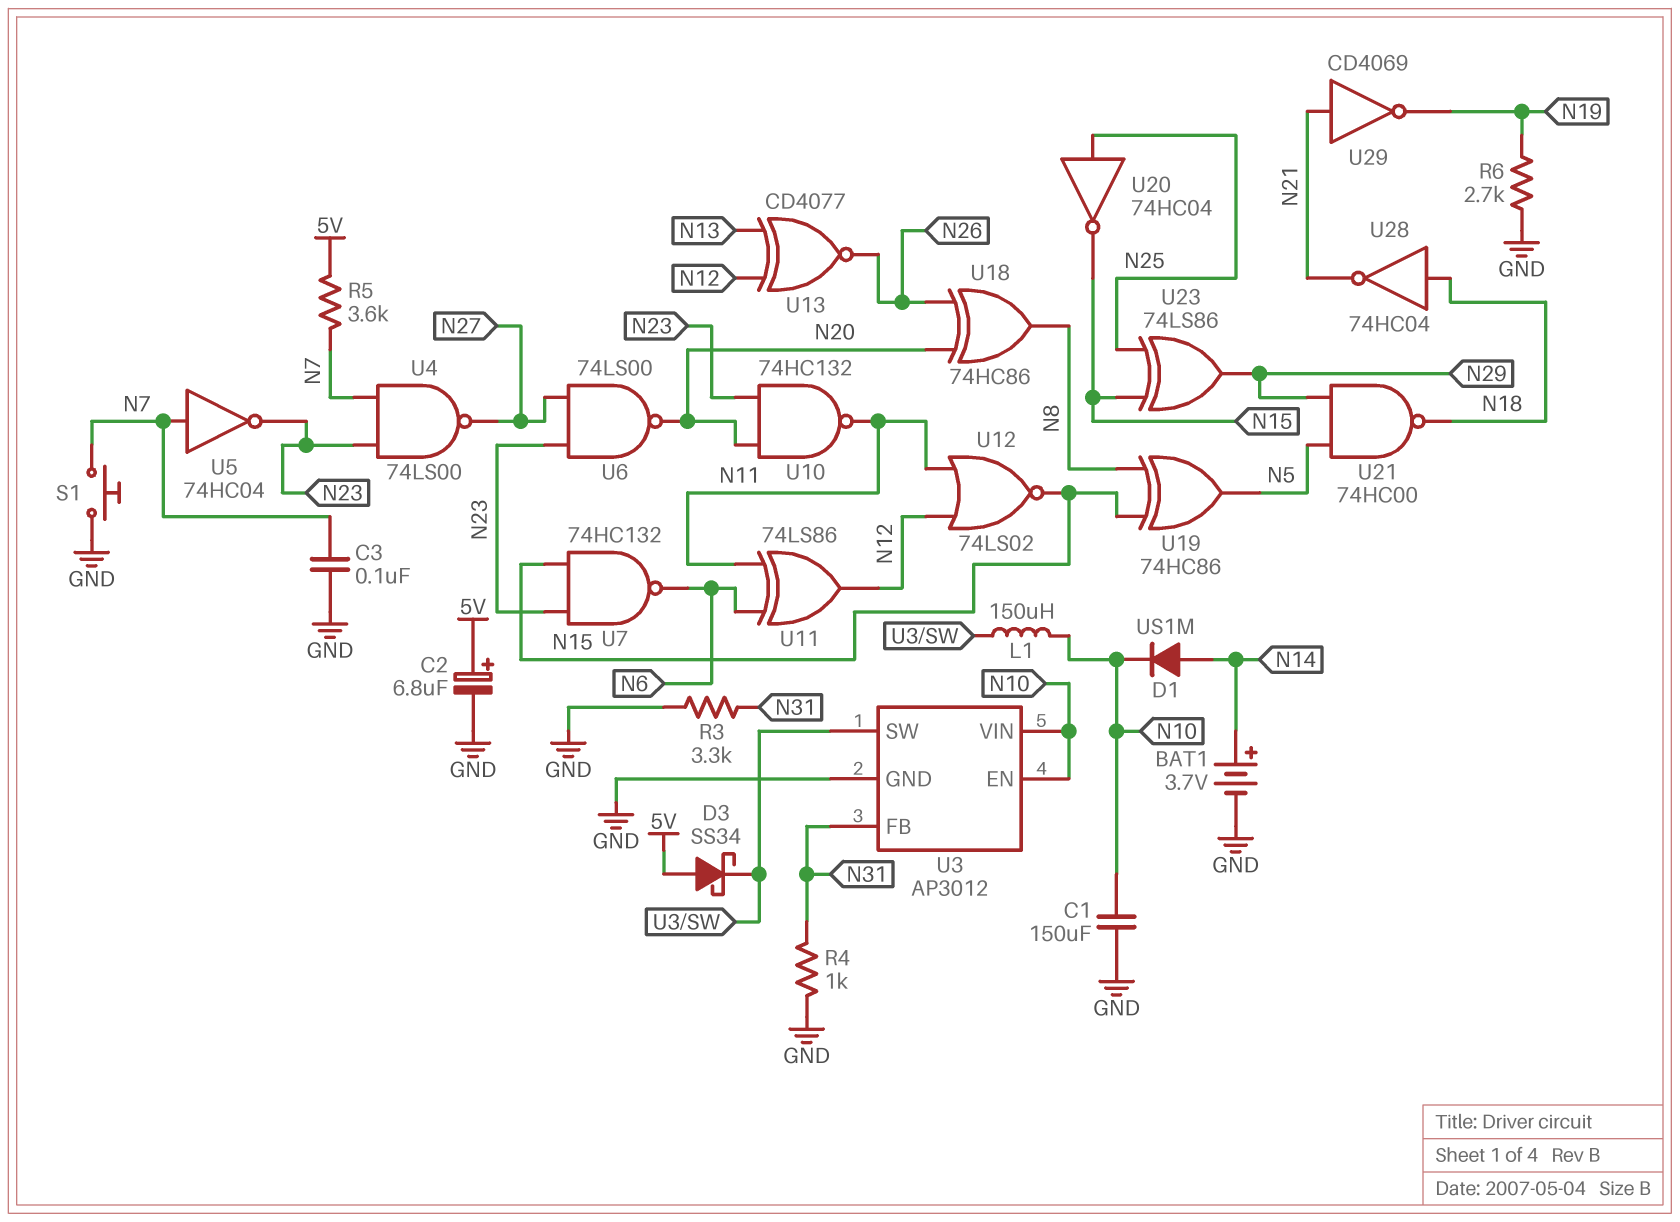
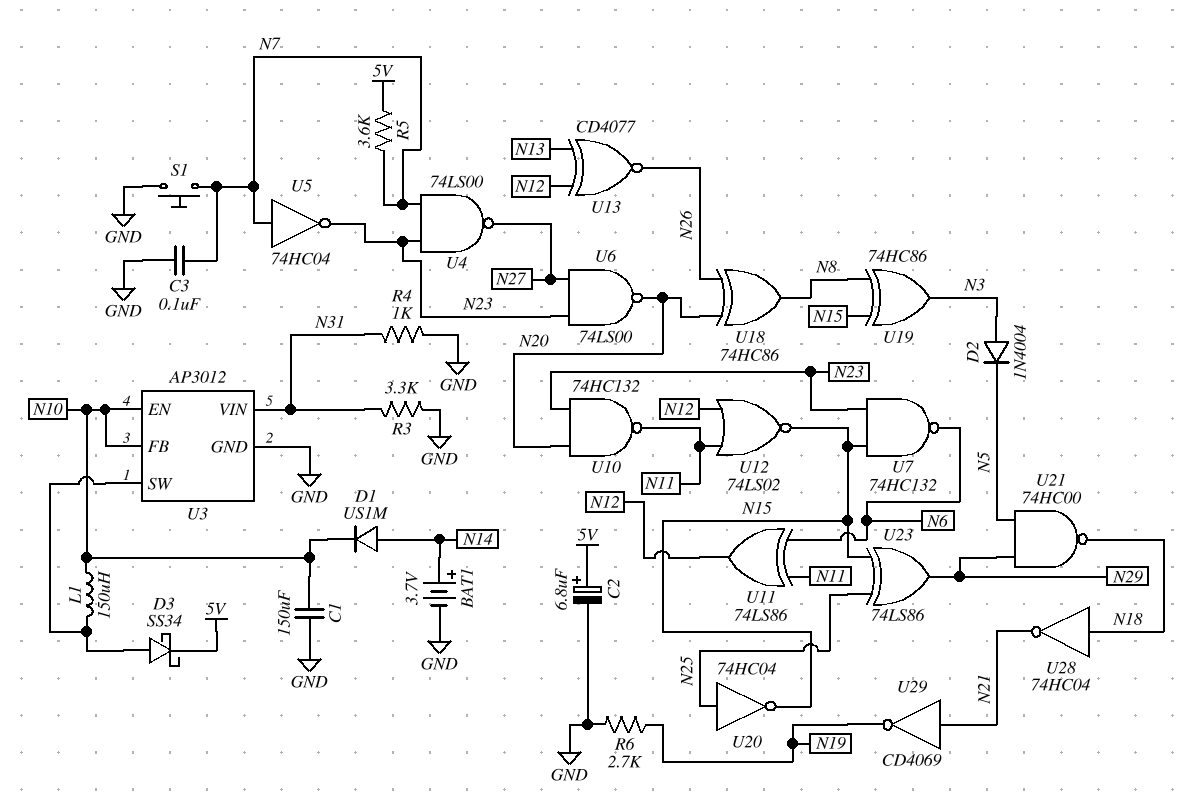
D2: none -> diode 1N4004 (A N3, K N5)
D3: schottky SS34 (A 5V, K U3/SW) -> schottky SS34 (A U3/SW, K 5V)
U3 pin FB: N31 -> N10
U3 pin VIN: N10 -> N31
U19: XOR 74HC86 (in N8, in N15, out N5) -> XOR 74HC86 (in N8, in N15, out N3)

